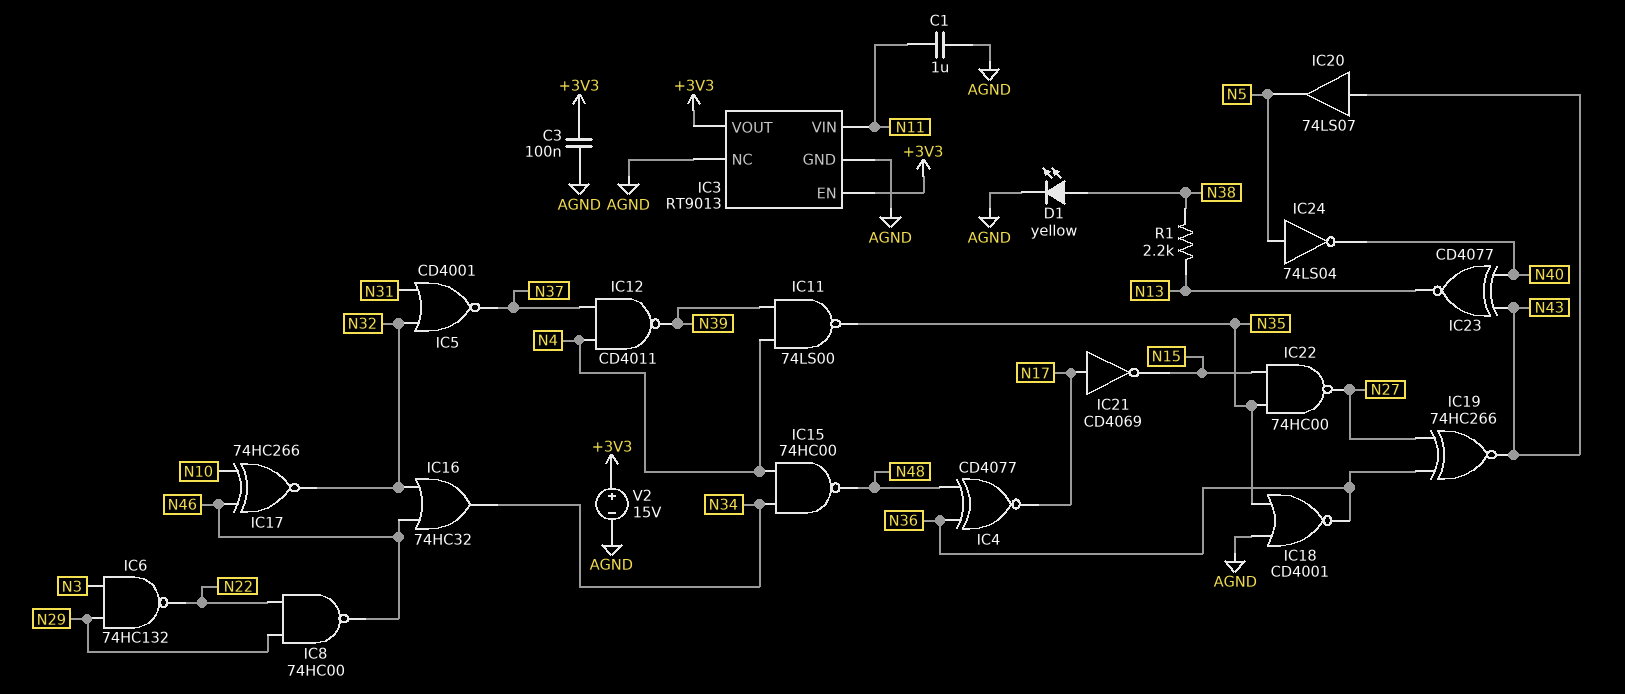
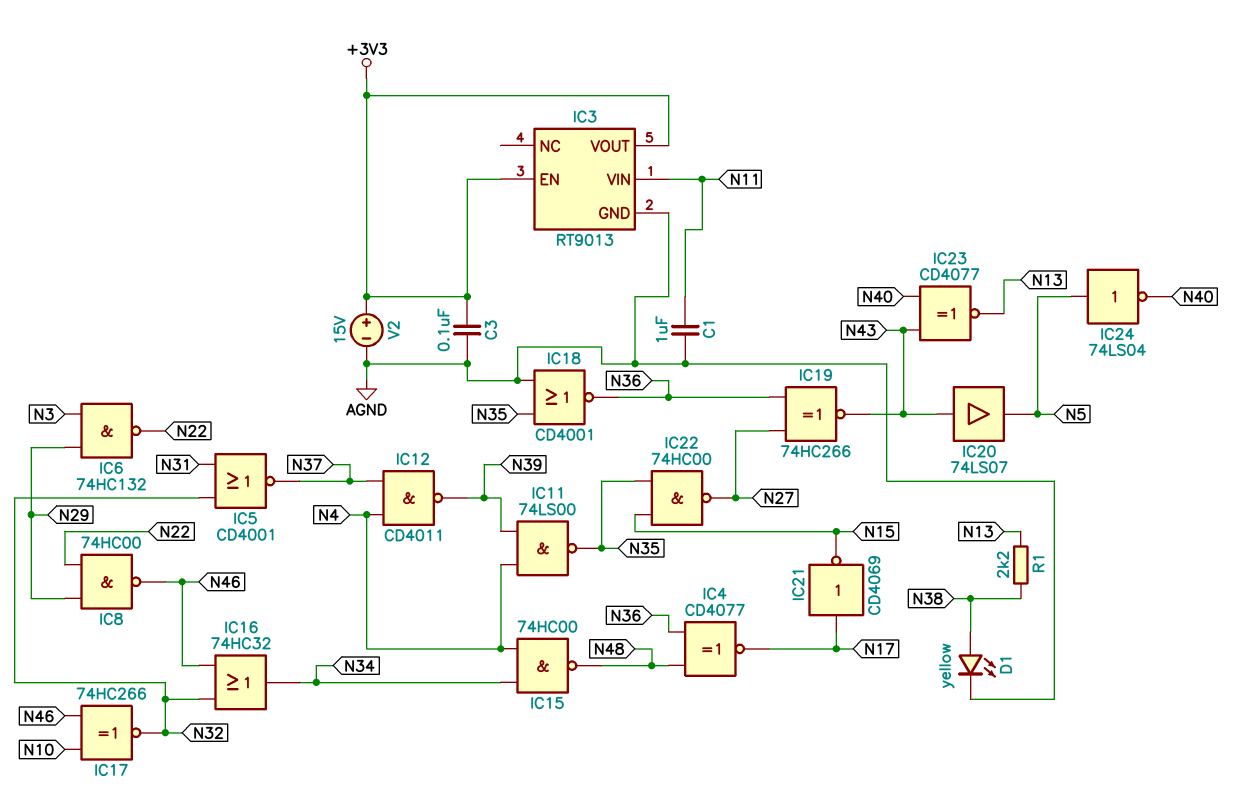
IC3 pin NC: AGND -> none

